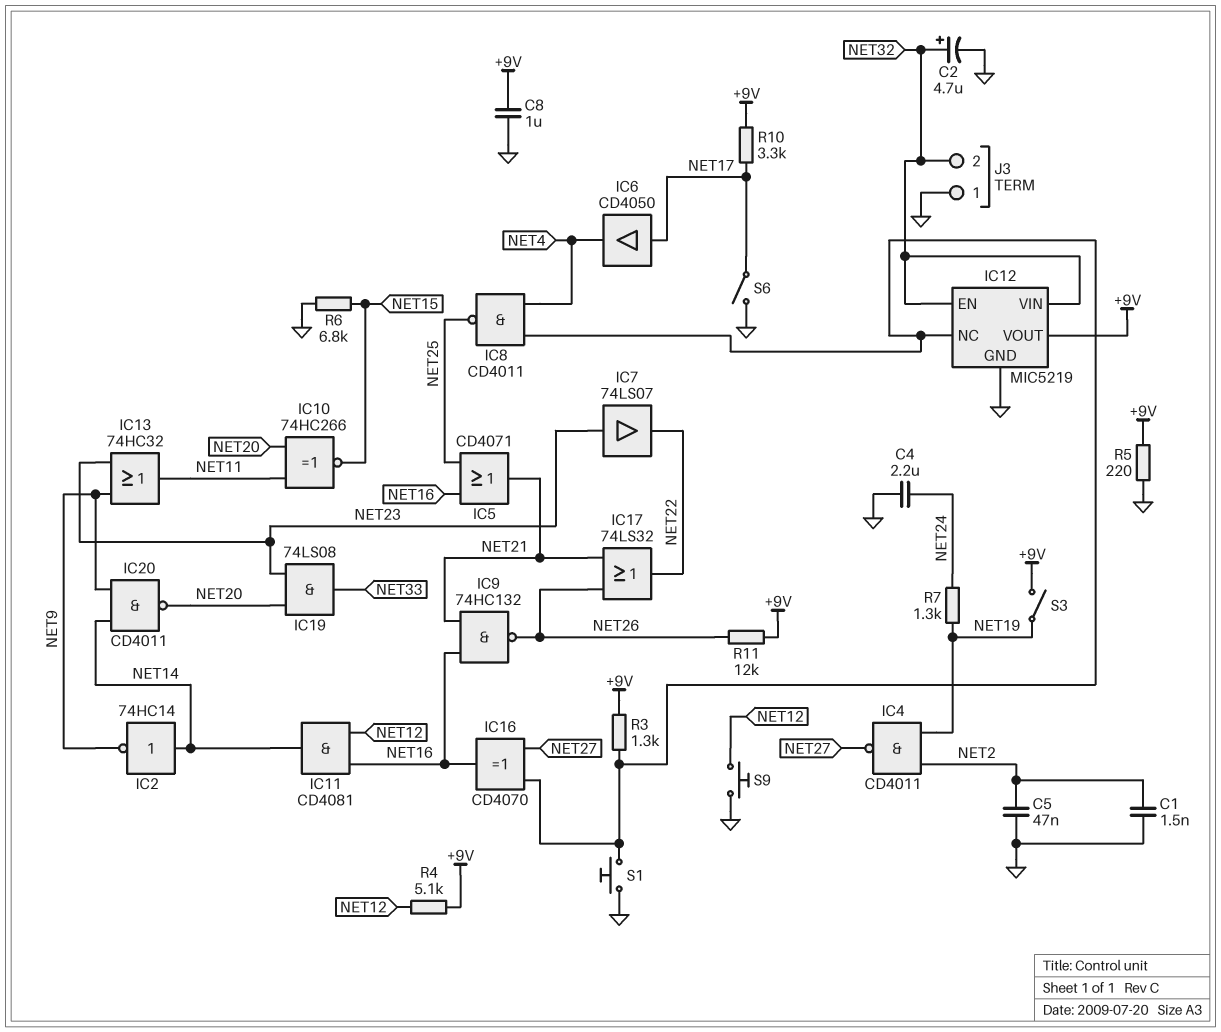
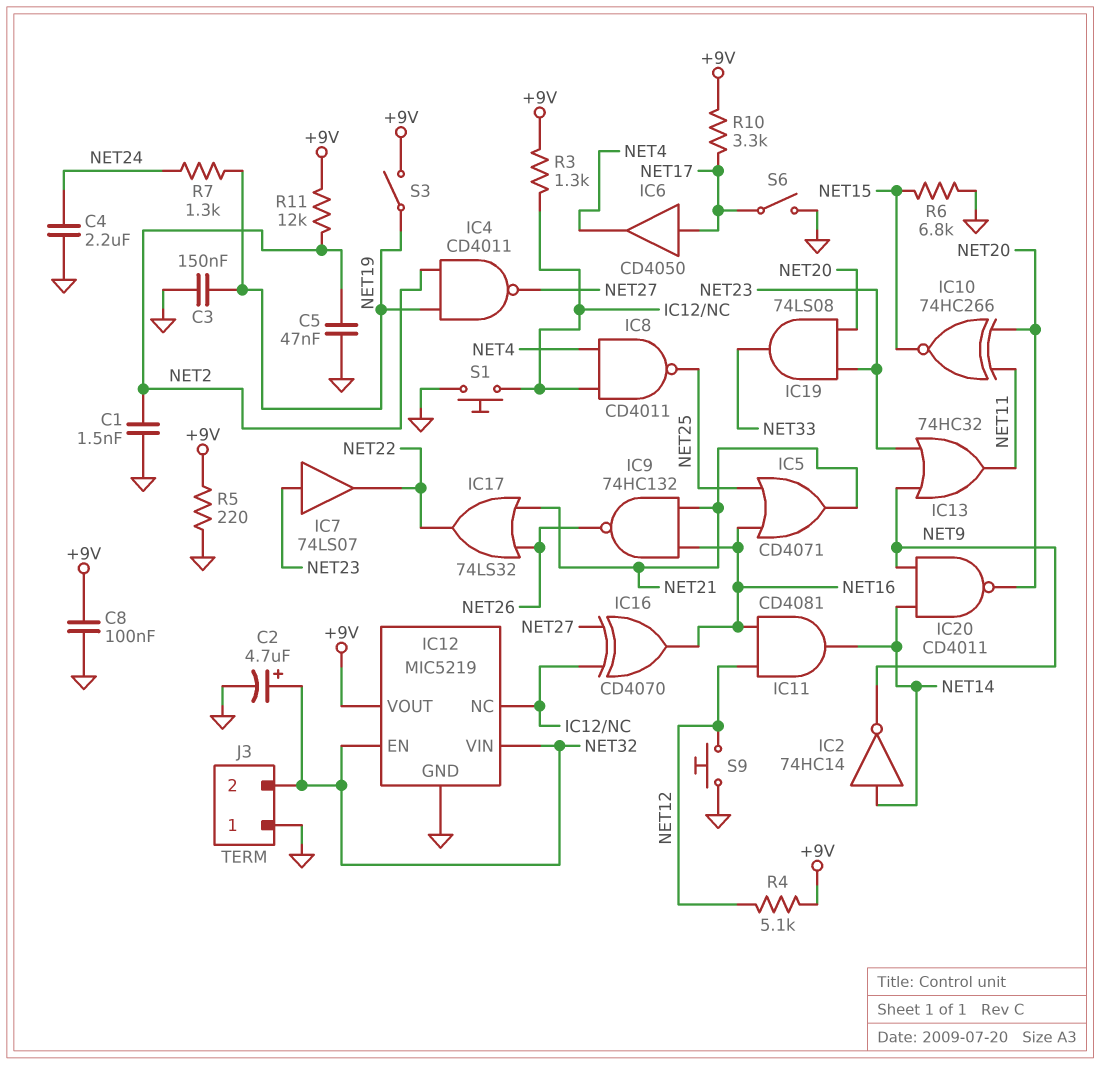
C3: none -> 150nF (GND, NET19)
C8: 1uF (+9V, GND) -> 100nF (+9V, GND)
R11: 12k (+9V, NET26) -> 12k (+9V, NET2)

